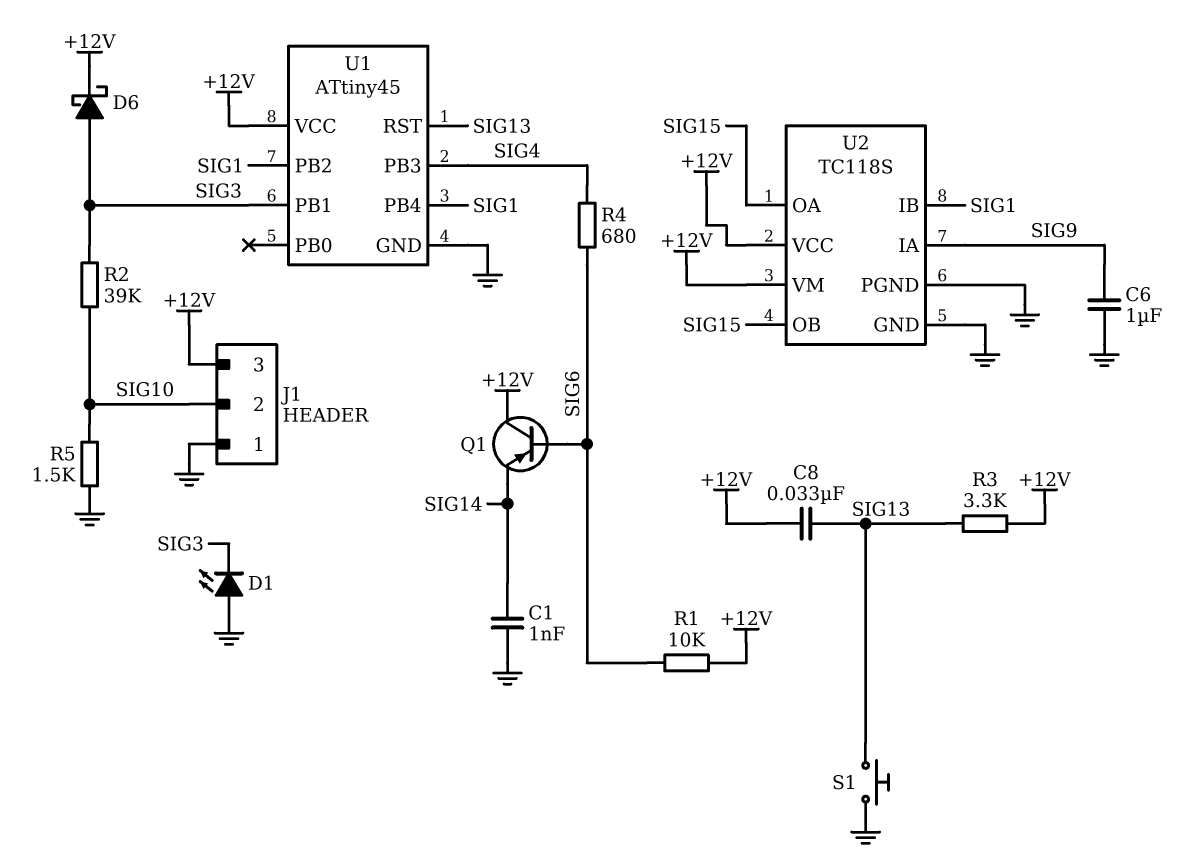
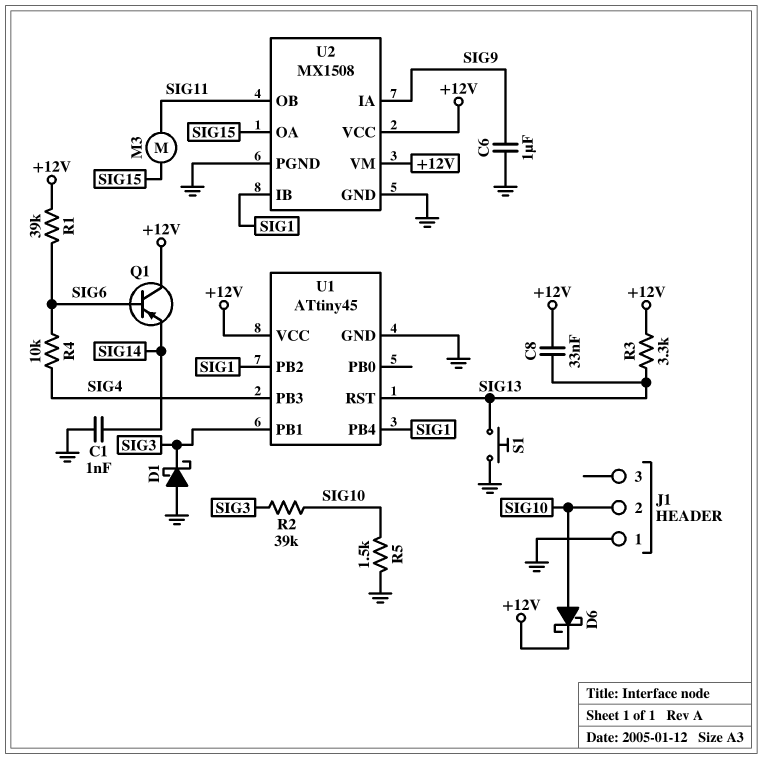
D1: LED (A GND, K SIG3) -> schottky (A GND, K SIG3)
D6: schottky (A SIG3, K +12V) -> schottky (A SIG10, K +12V)
J1 pin 3: +12V -> none
M3: none -> motor (SIG11, SIG15)
R1: 10k (+12V, SIG6) -> 39k (+12V, SIG6)
R4: 680 (SIG4, SIG6) -> 10k (SIG4, SIG6)
U2: TC118S -> MX1508
U2 pin OB: SIG15 -> SIG11

